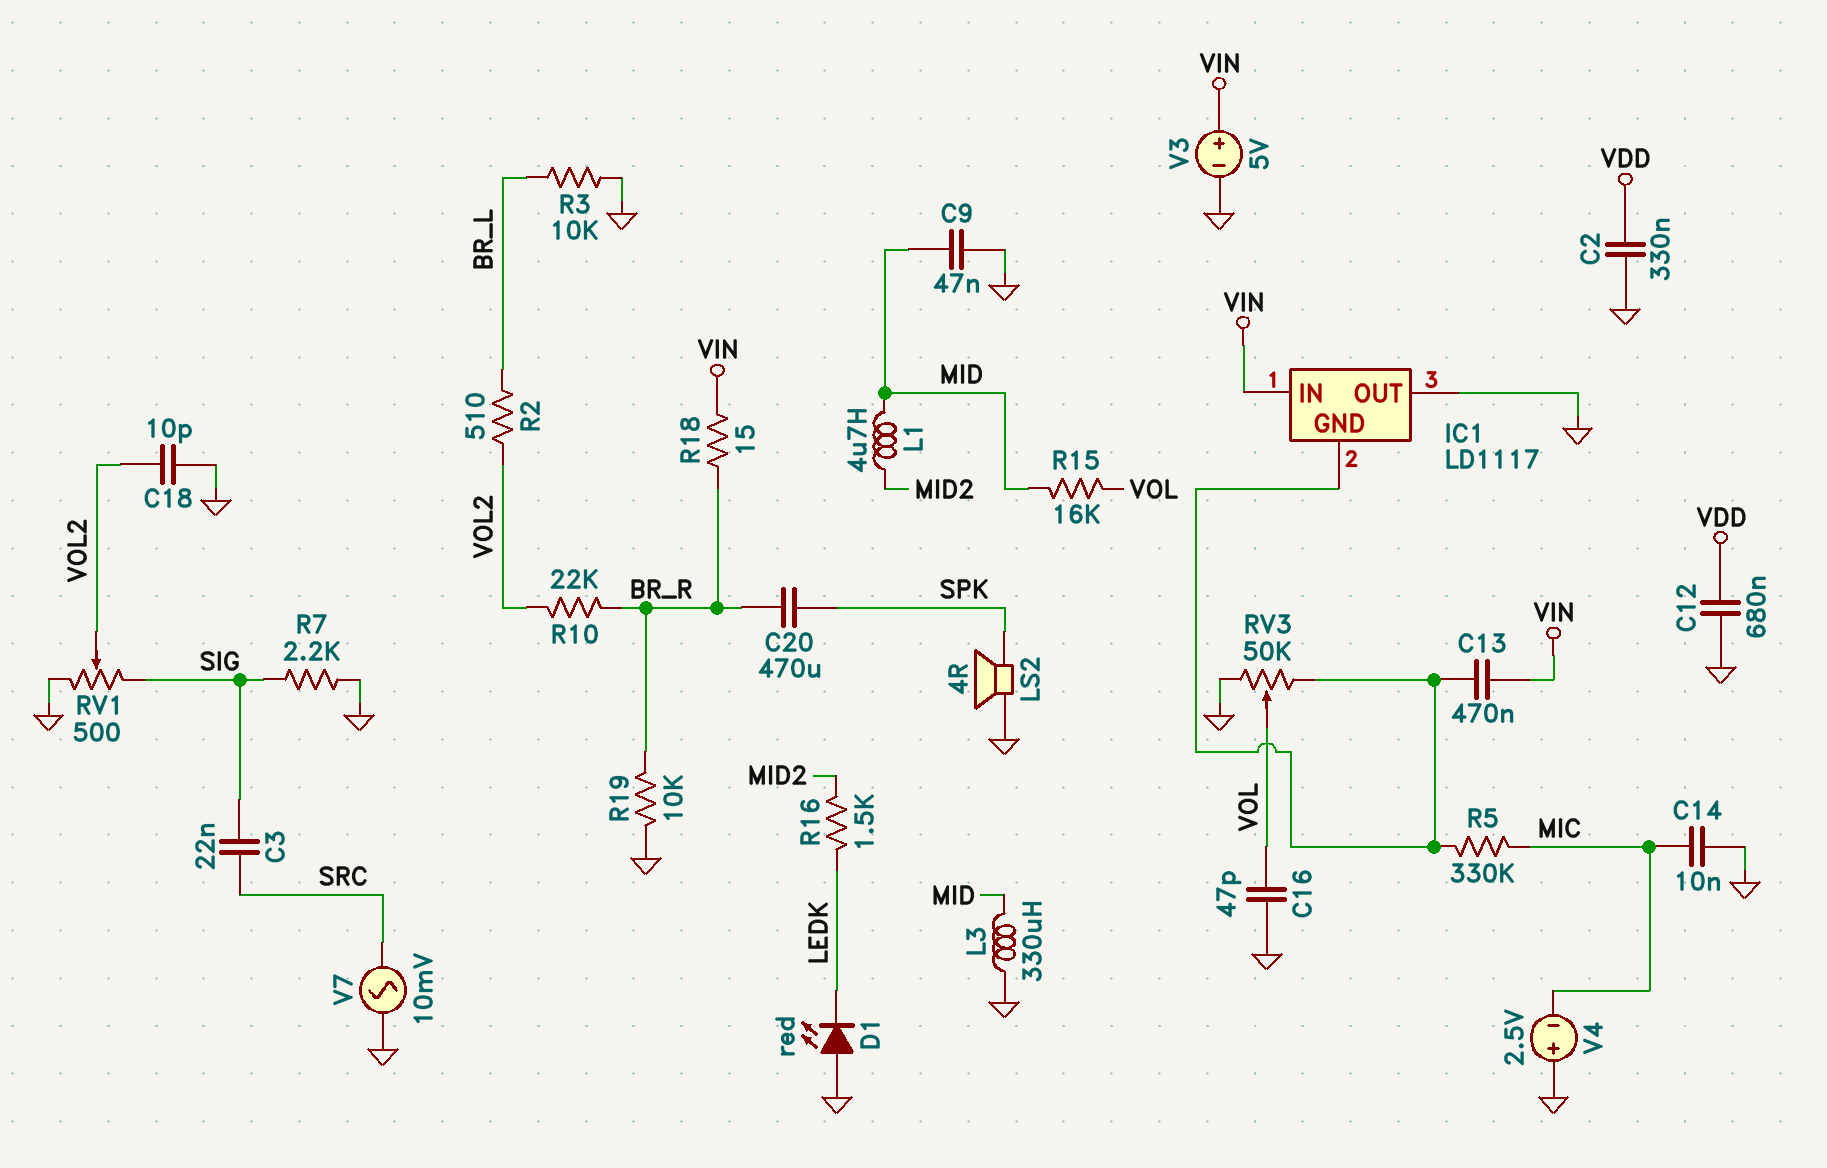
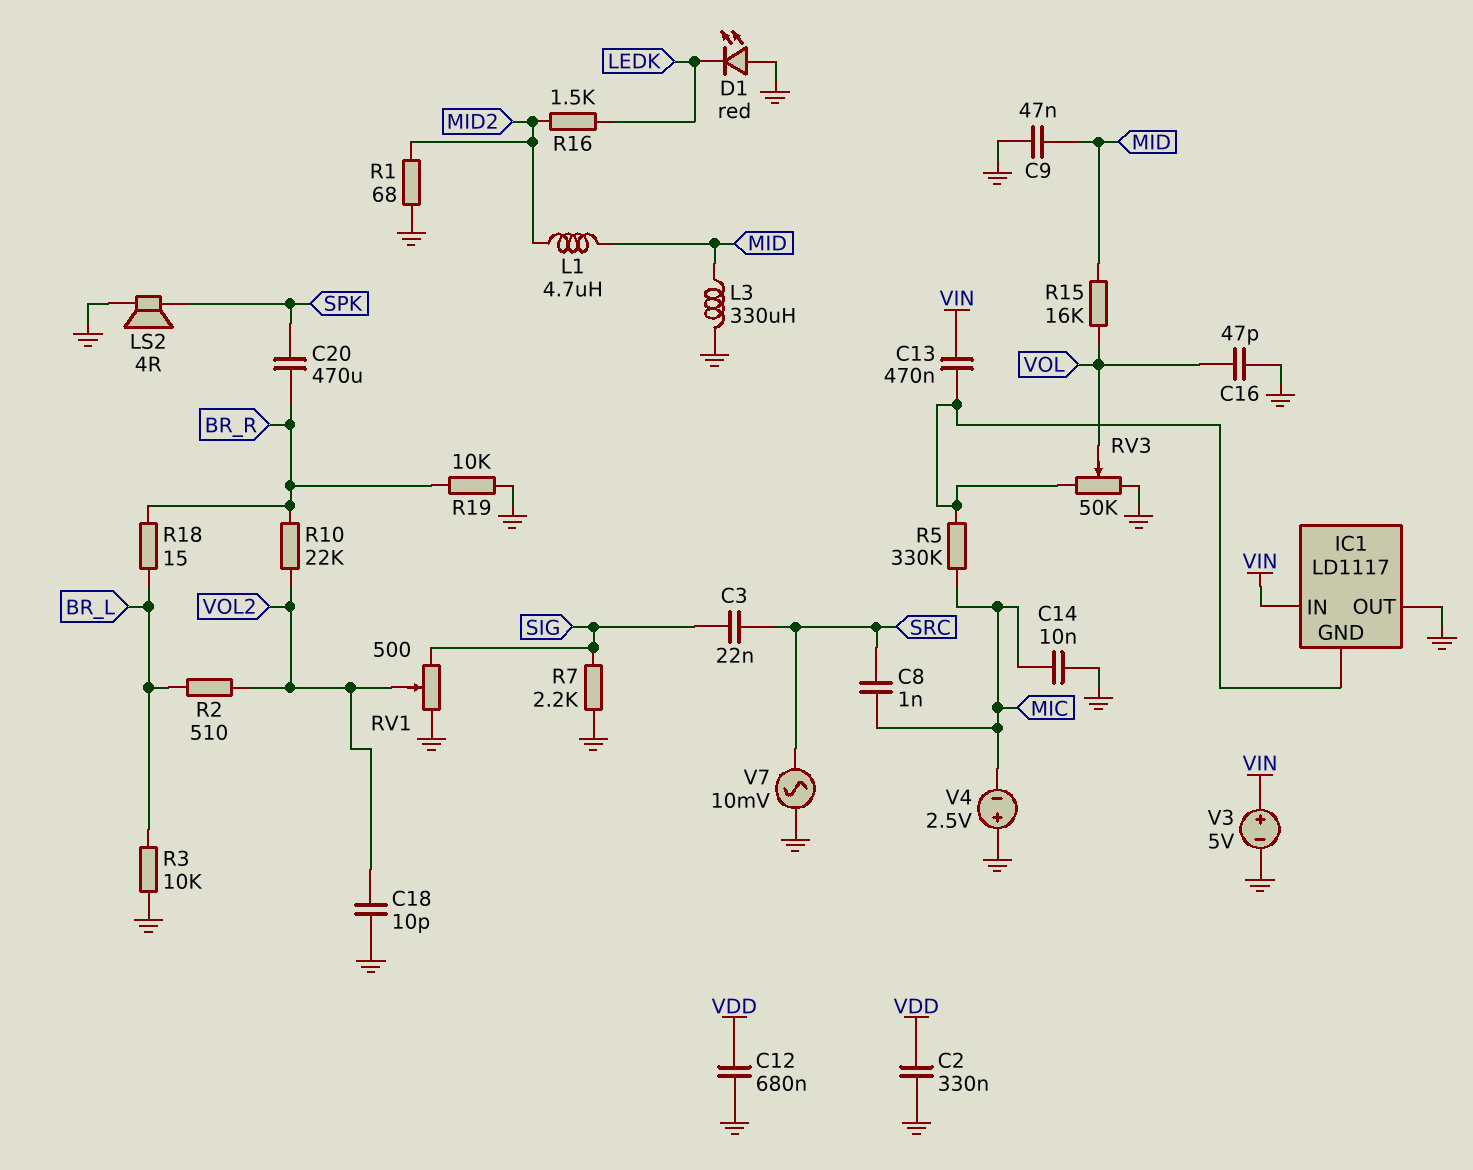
C8: none -> 1nF (MIC, SRC)
R1: none -> 68 (GND, MID2)
R18: 15 (BR_R, VIN) -> 15 (BR_L, BR_R)

